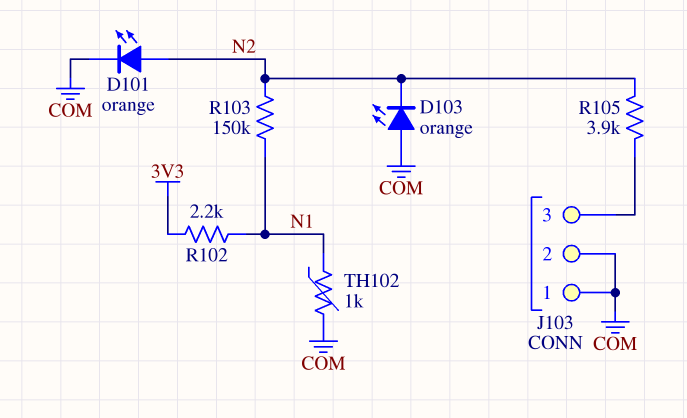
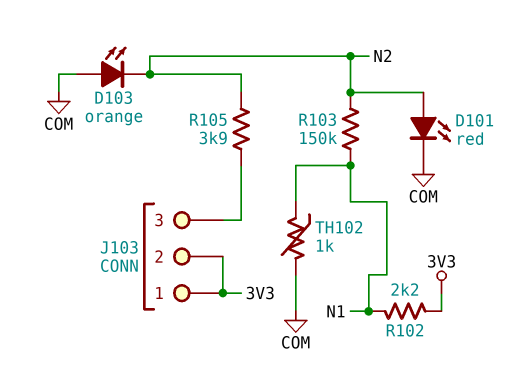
D101: LED orange (A N2, K COM) -> LED red (A N2, K COM)
J103 pin 1: COM -> 3V3
J103 pin 2: COM -> 3V3

